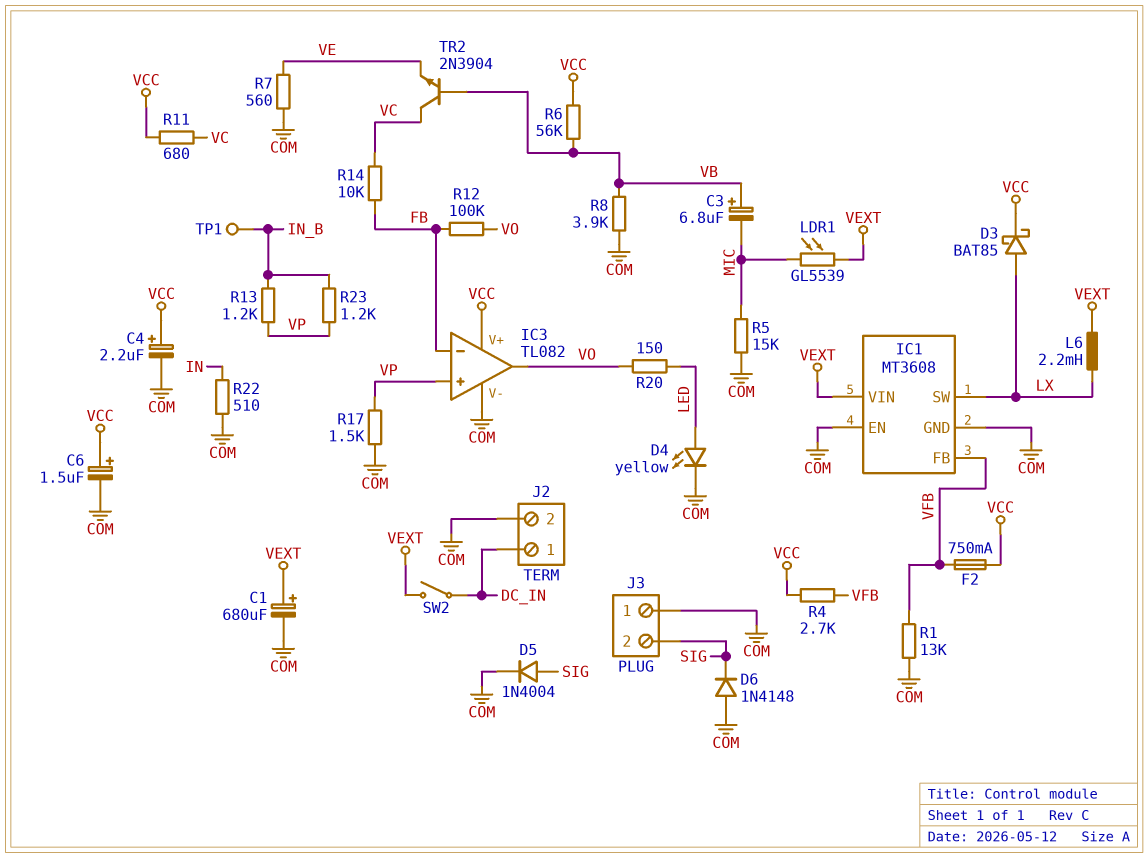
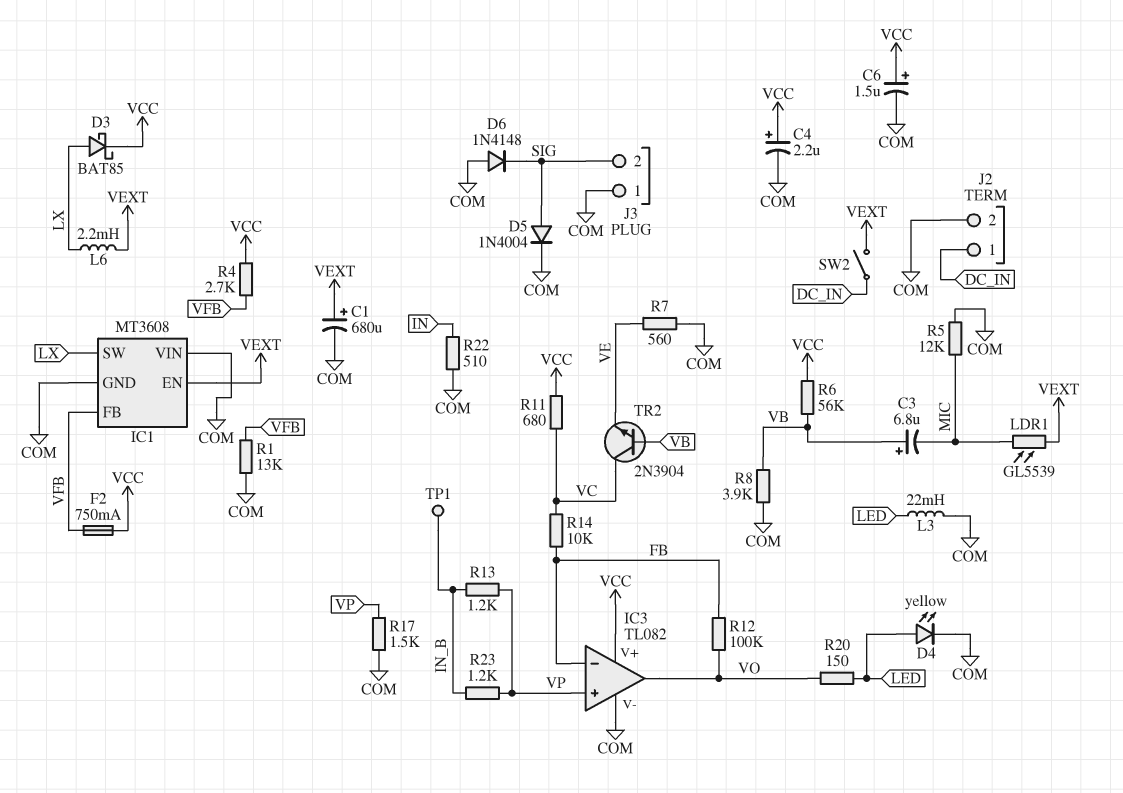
IC1 pin EN: COM -> VEXT
IC1 pin VIN: VEXT -> COM
L3: none -> 22mH (COM, LED)
R5: 15k (COM, MIC) -> 12k (COM, MIC)

